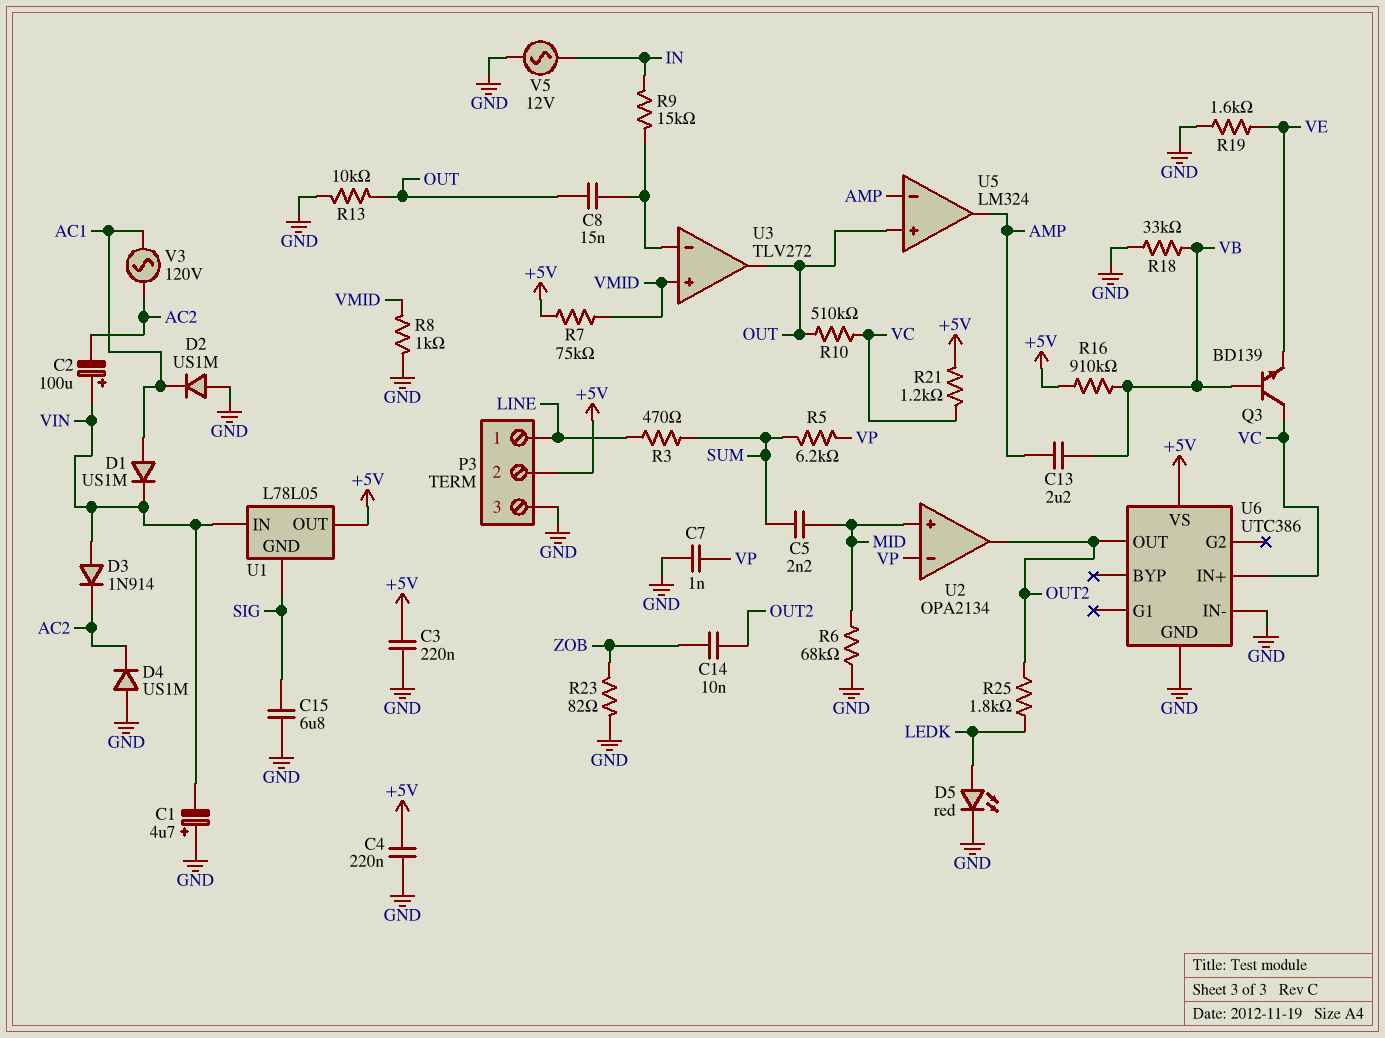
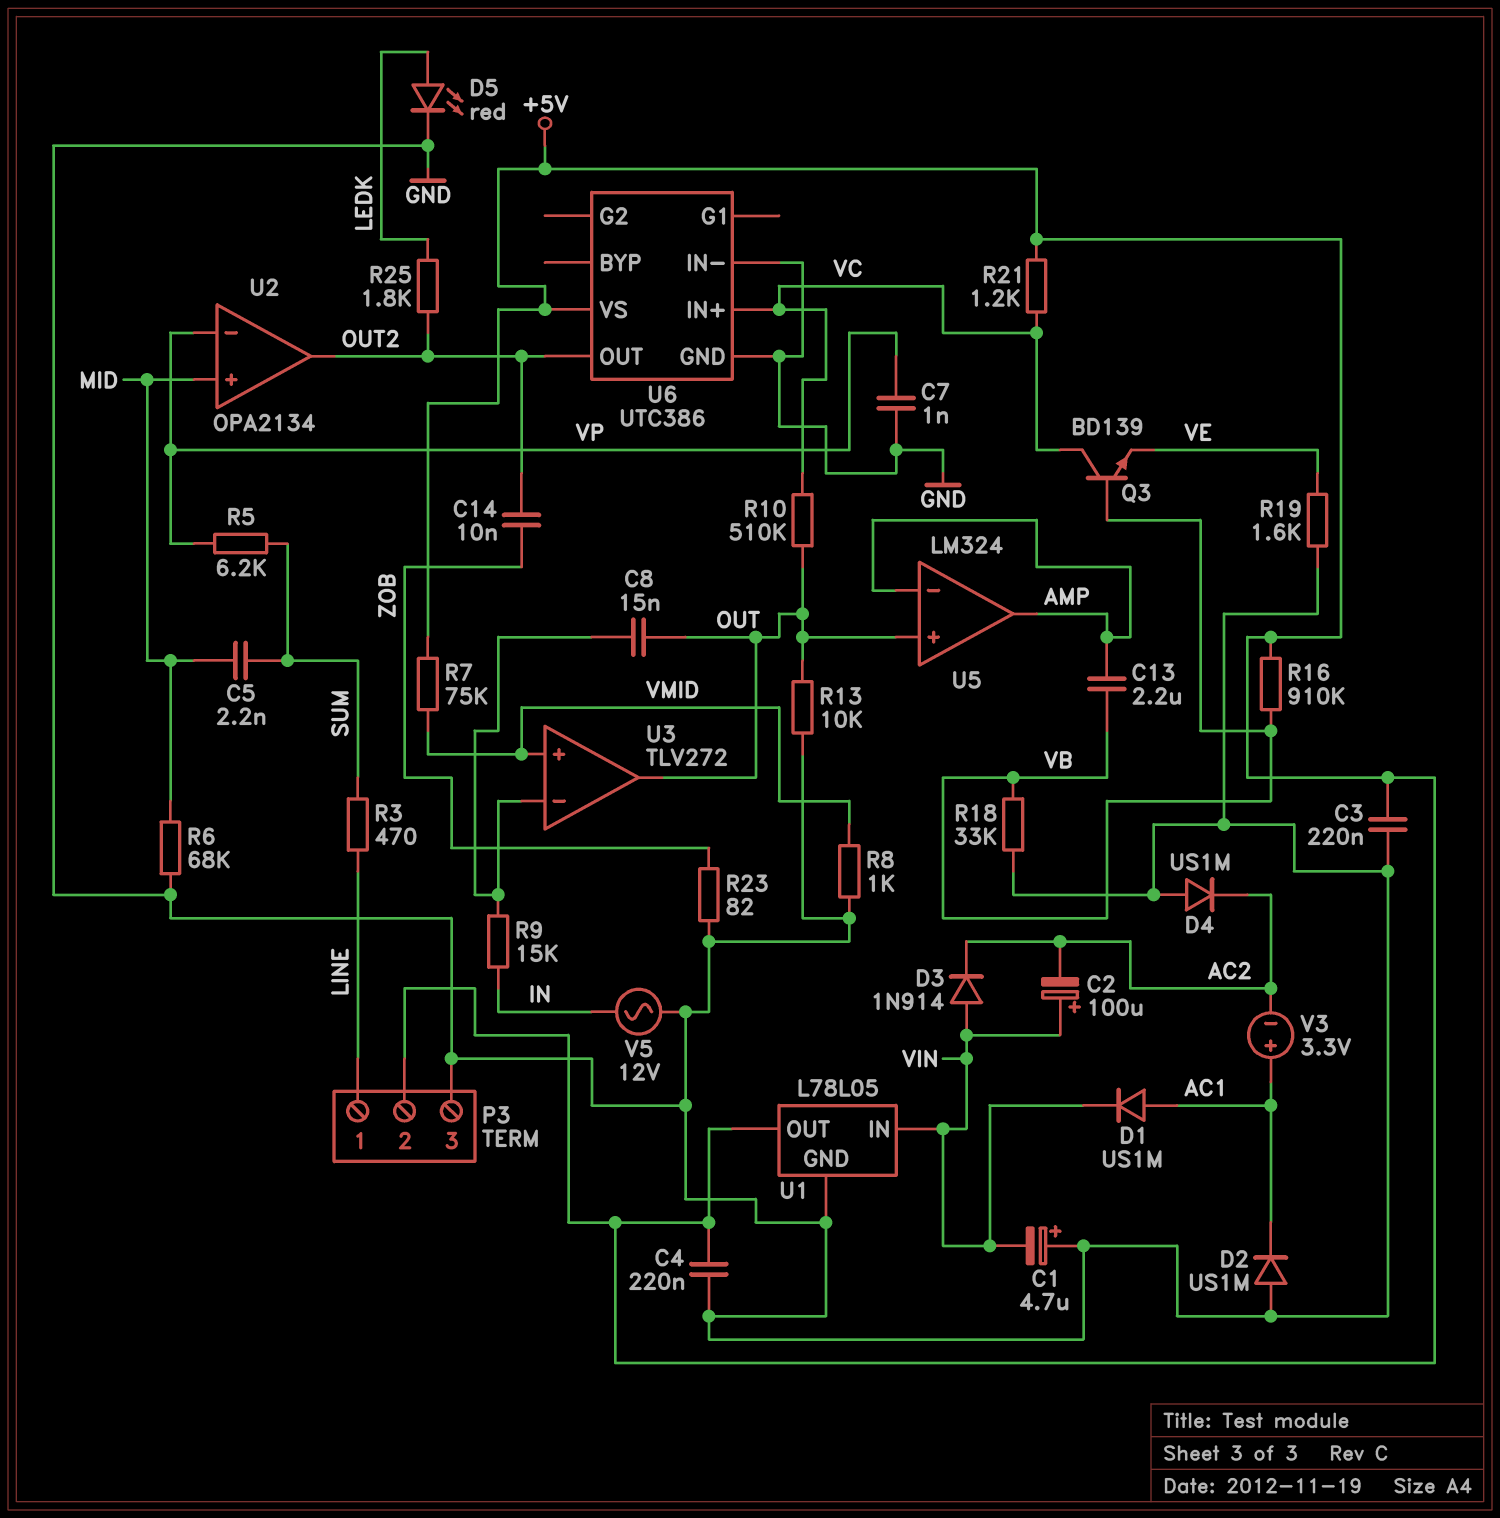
C15: 6.8uF (GND, SIG) -> none
U1 pin GND: SIG -> GND
V3: AC 120V (AC1, AC2) -> 3.3V (plus AC1, minus AC2)

